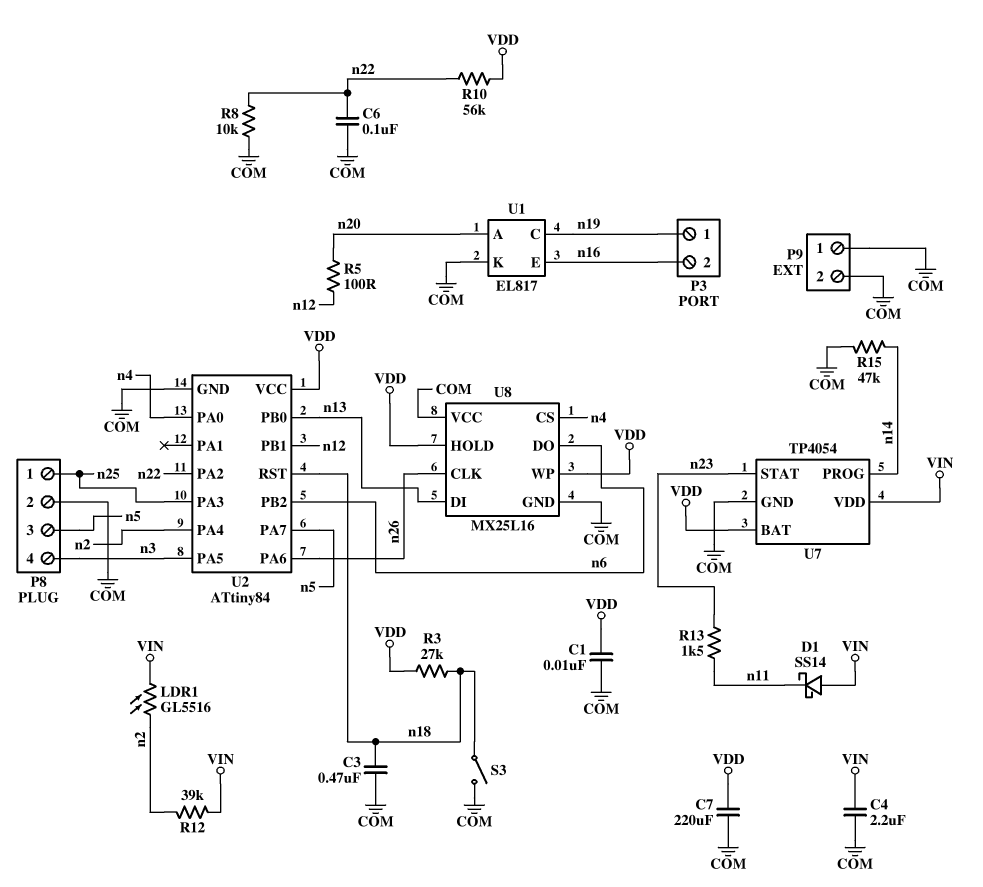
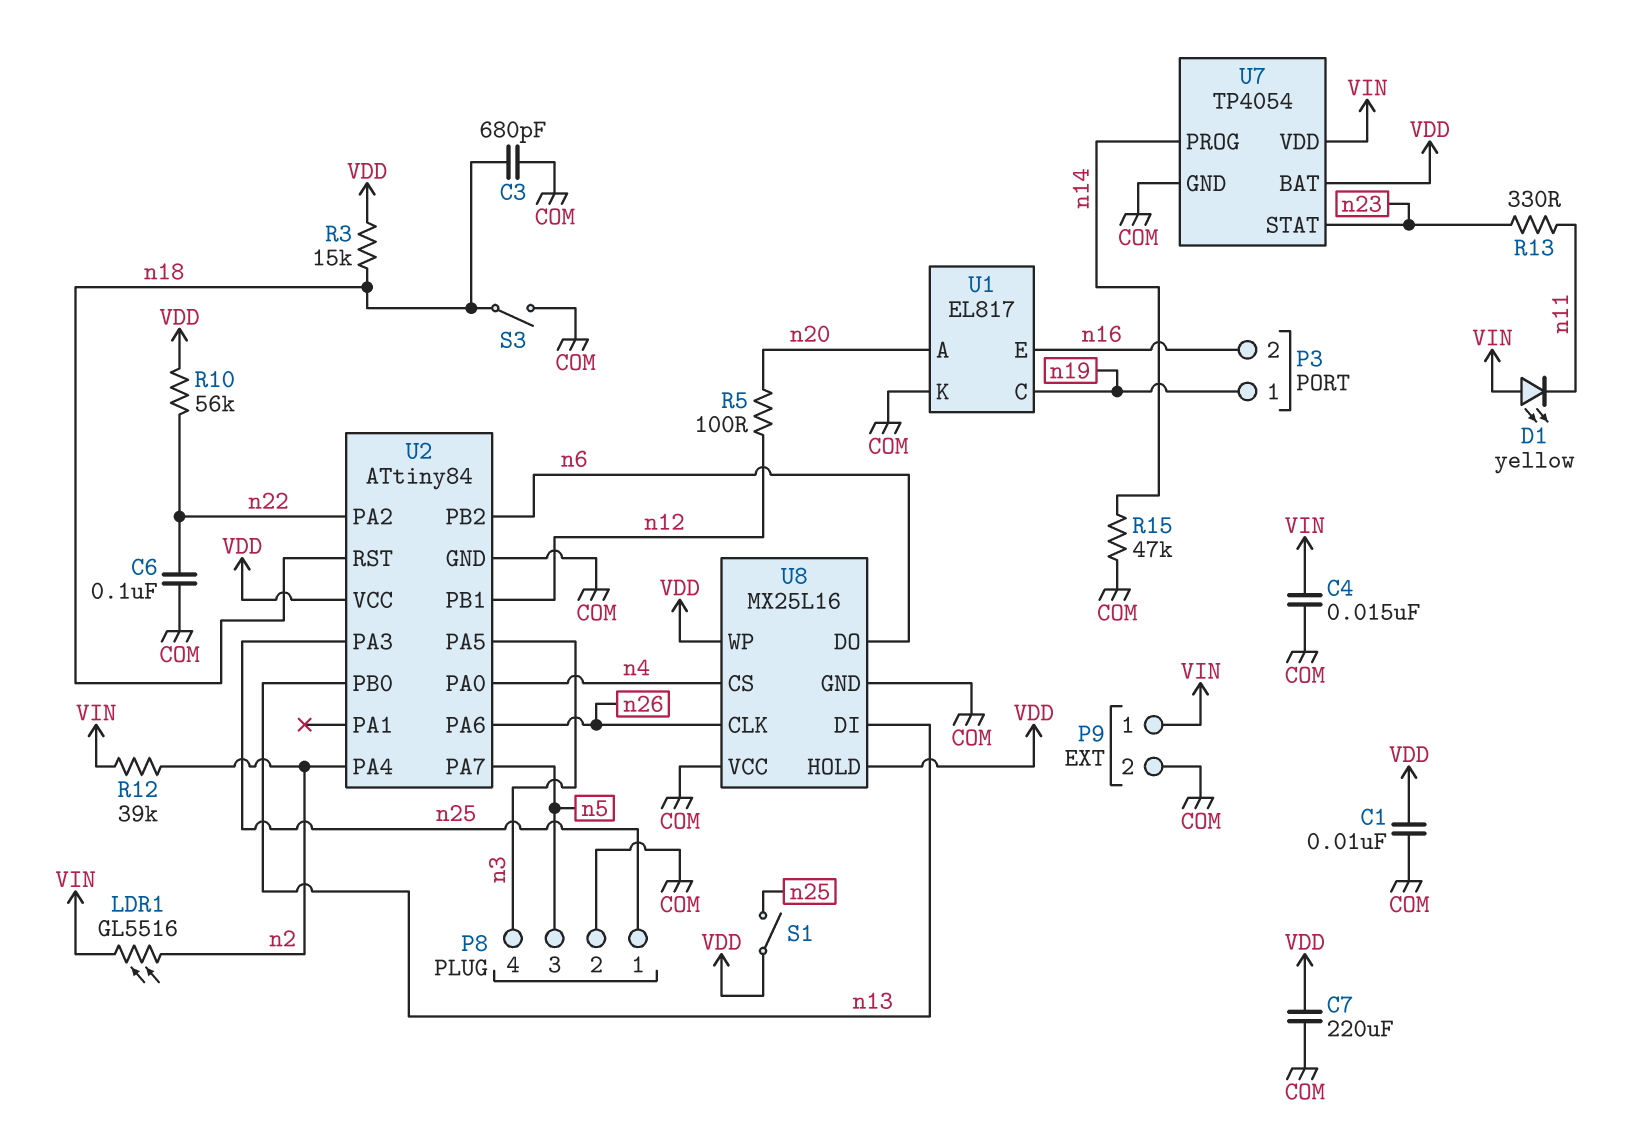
C3: 470nF (COM, n18) -> 680pF (COM, n18)
C4: 2.2uF (COM, VIN) -> 15nF (COM, VIN)
D1: schottky SS14 (A VIN, K n11) -> LED yellow (A VIN, K n11)
P9 pin 1: COM -> VIN
R3: 27k (VDD, n18) -> 15k (VDD, n18)
R8: 10k (COM, n22) -> none
R13: 1.5k (n11, n23) -> 330 (n11, n23)
S1: none -> switch (VDD, n25)

